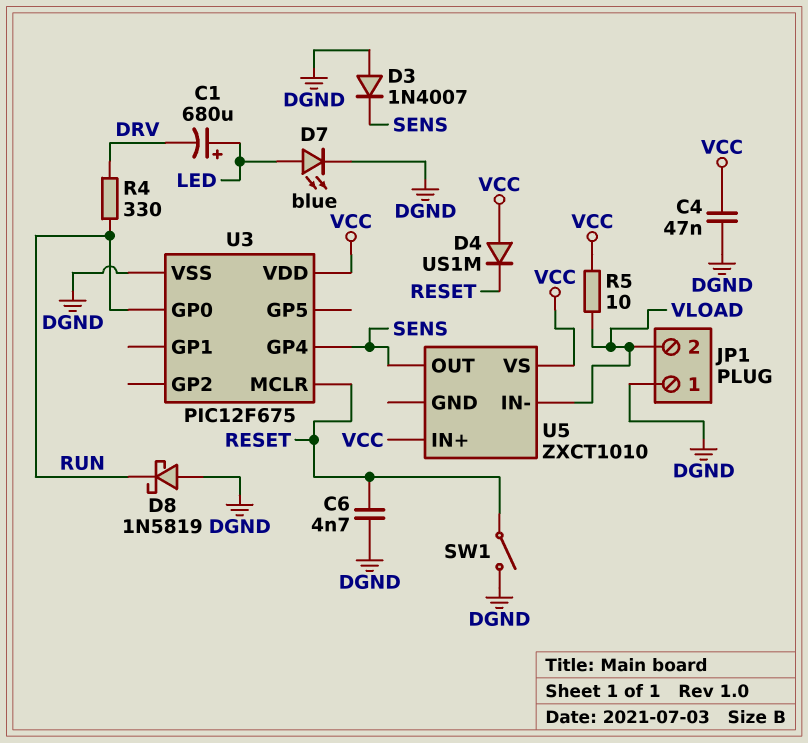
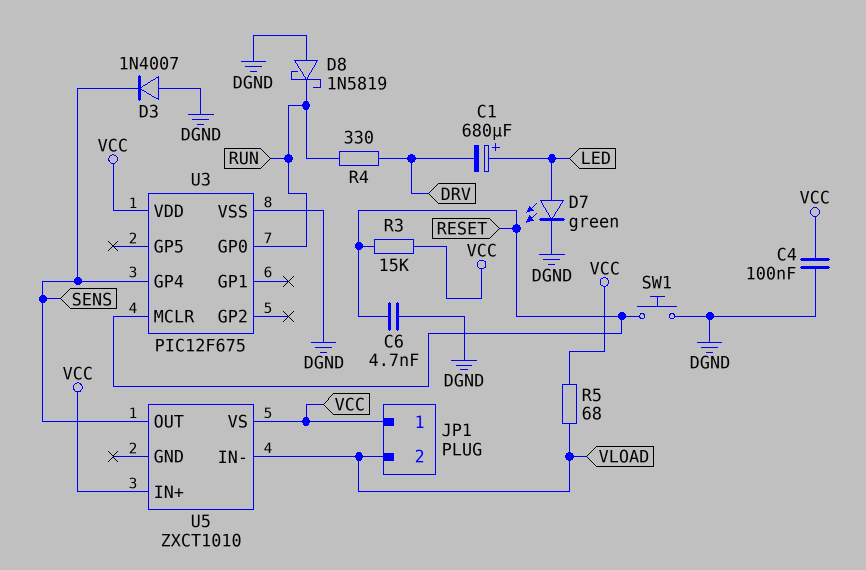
C4: 47nF (DGND, VCC) -> 100nF (DGND, VCC)
D4: diode US1M (A VCC, K RESET) -> none
D7: LED blue (A LED, K DGND) -> LED green (A LED, K DGND)
JP1 pin 1: DGND -> VCC
R3: none -> 15k (RESET, VCC)
R5: 10 (VCC, VLOAD) -> 68 (VCC, VLOAD)
SW1: switch (DGND, RESET) -> button (DGND, RESET)

